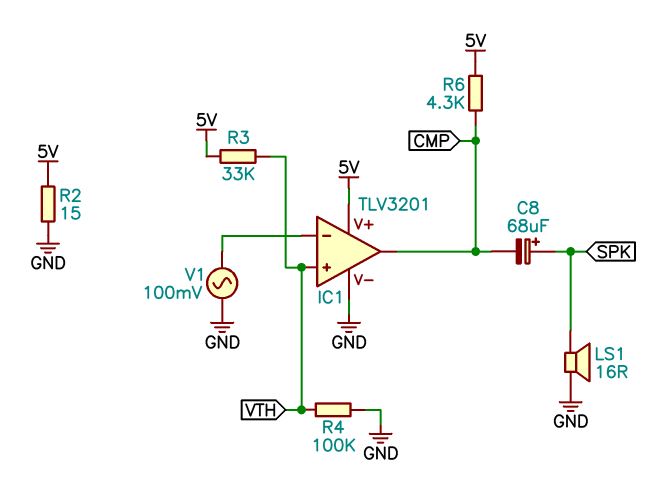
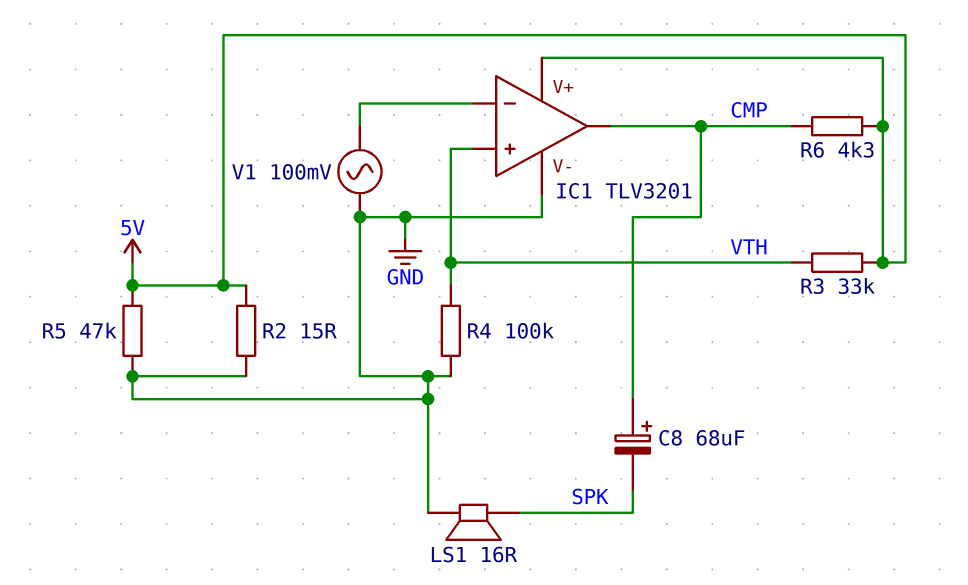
C8: 68uF (plus SPK, minus CMP) -> 68uF (plus CMP, minus SPK)
R5: none -> 47k (5V, GND)

